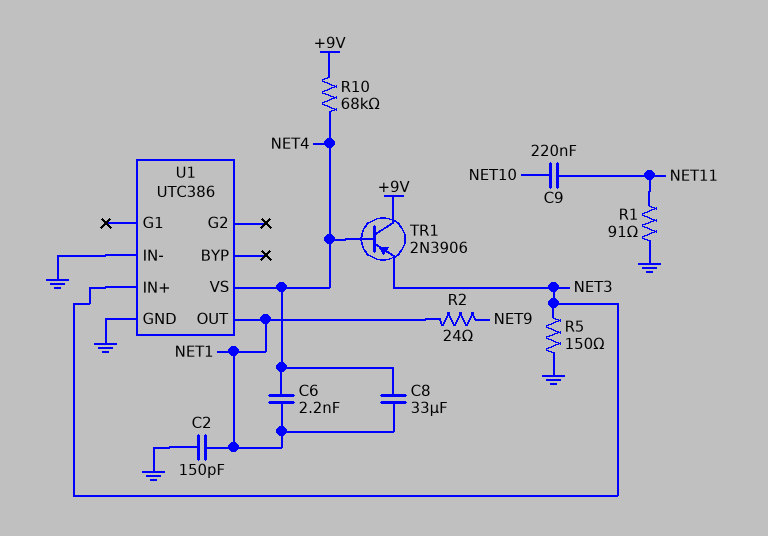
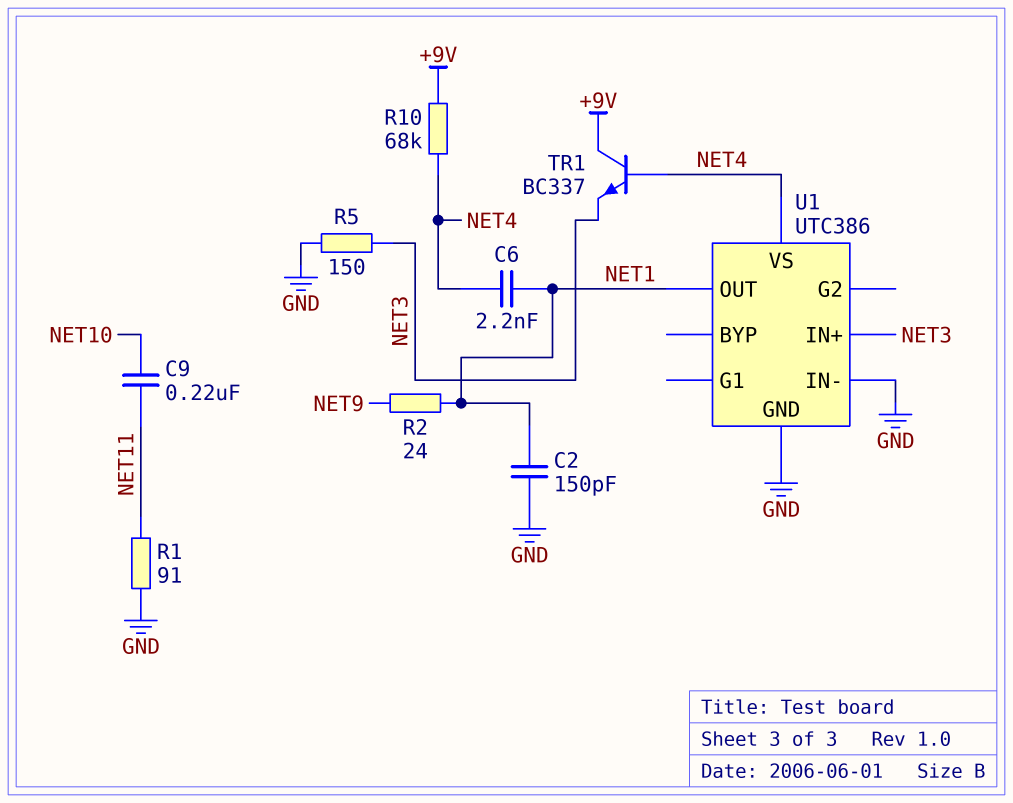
C8: 33uF (NET1, NET4) -> none
TR1: PNP 2N3906 (B NET4, C +9V, E NET3) -> NPN BC337 (B NET4, C +9V, E NET3)

